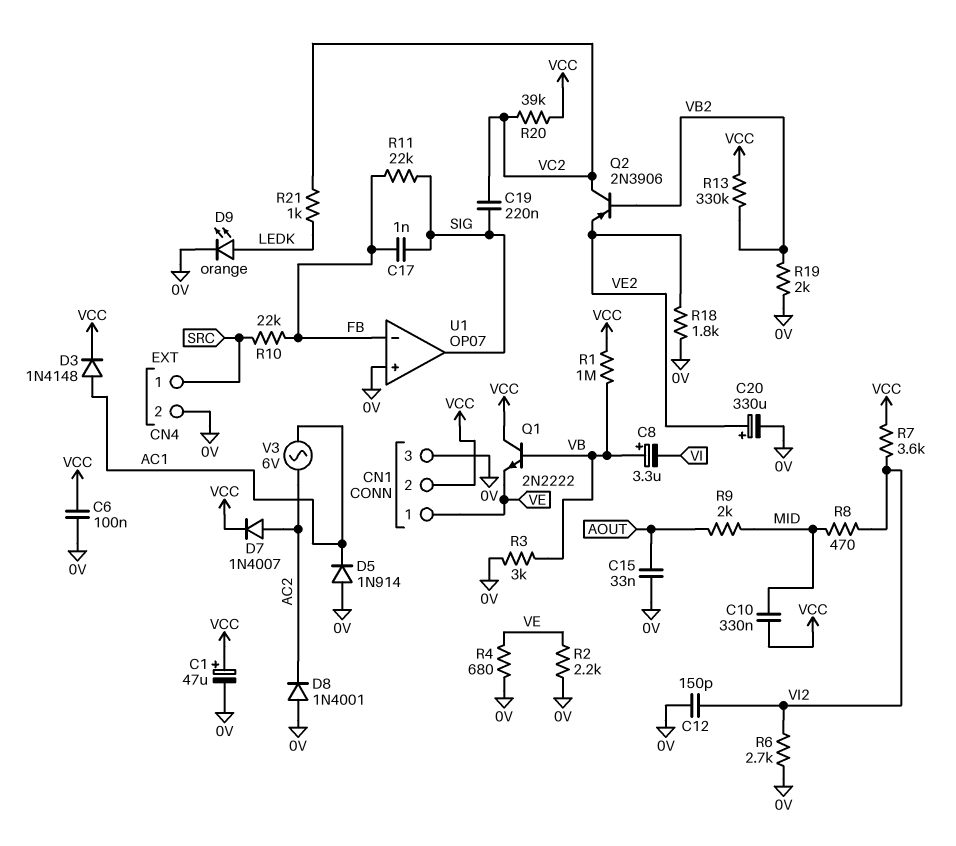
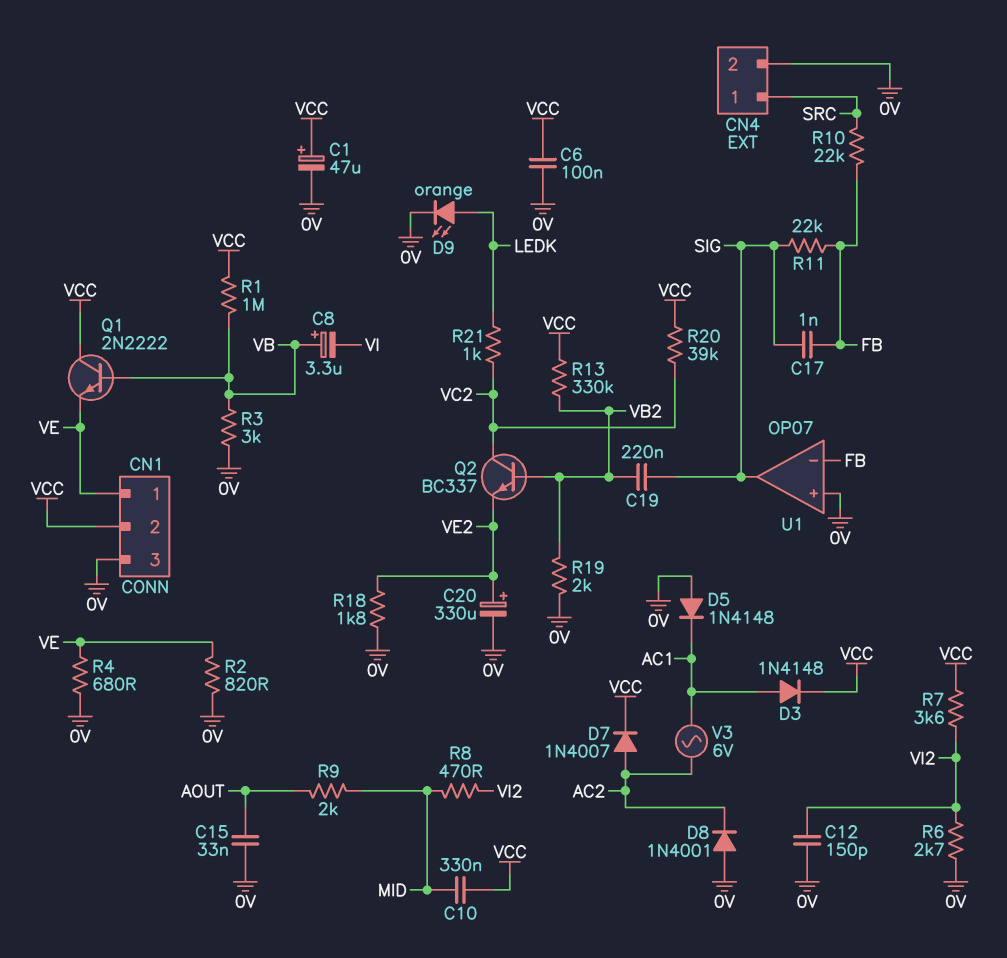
C19: 220nF (SIG, VC2) -> 220nF (SIG, VB2)
D5: diode 1N914 (A 0V, K AC1) -> diode 1N4148 (A 0V, K AC1)
Q2: PNP 2N3906 (B VB2, C VC2, E VE2) -> NPN BC337 (B VB2, C VC2, E VE2)
R2: 2.2k (0V, VE) -> 820 (0V, VE)

